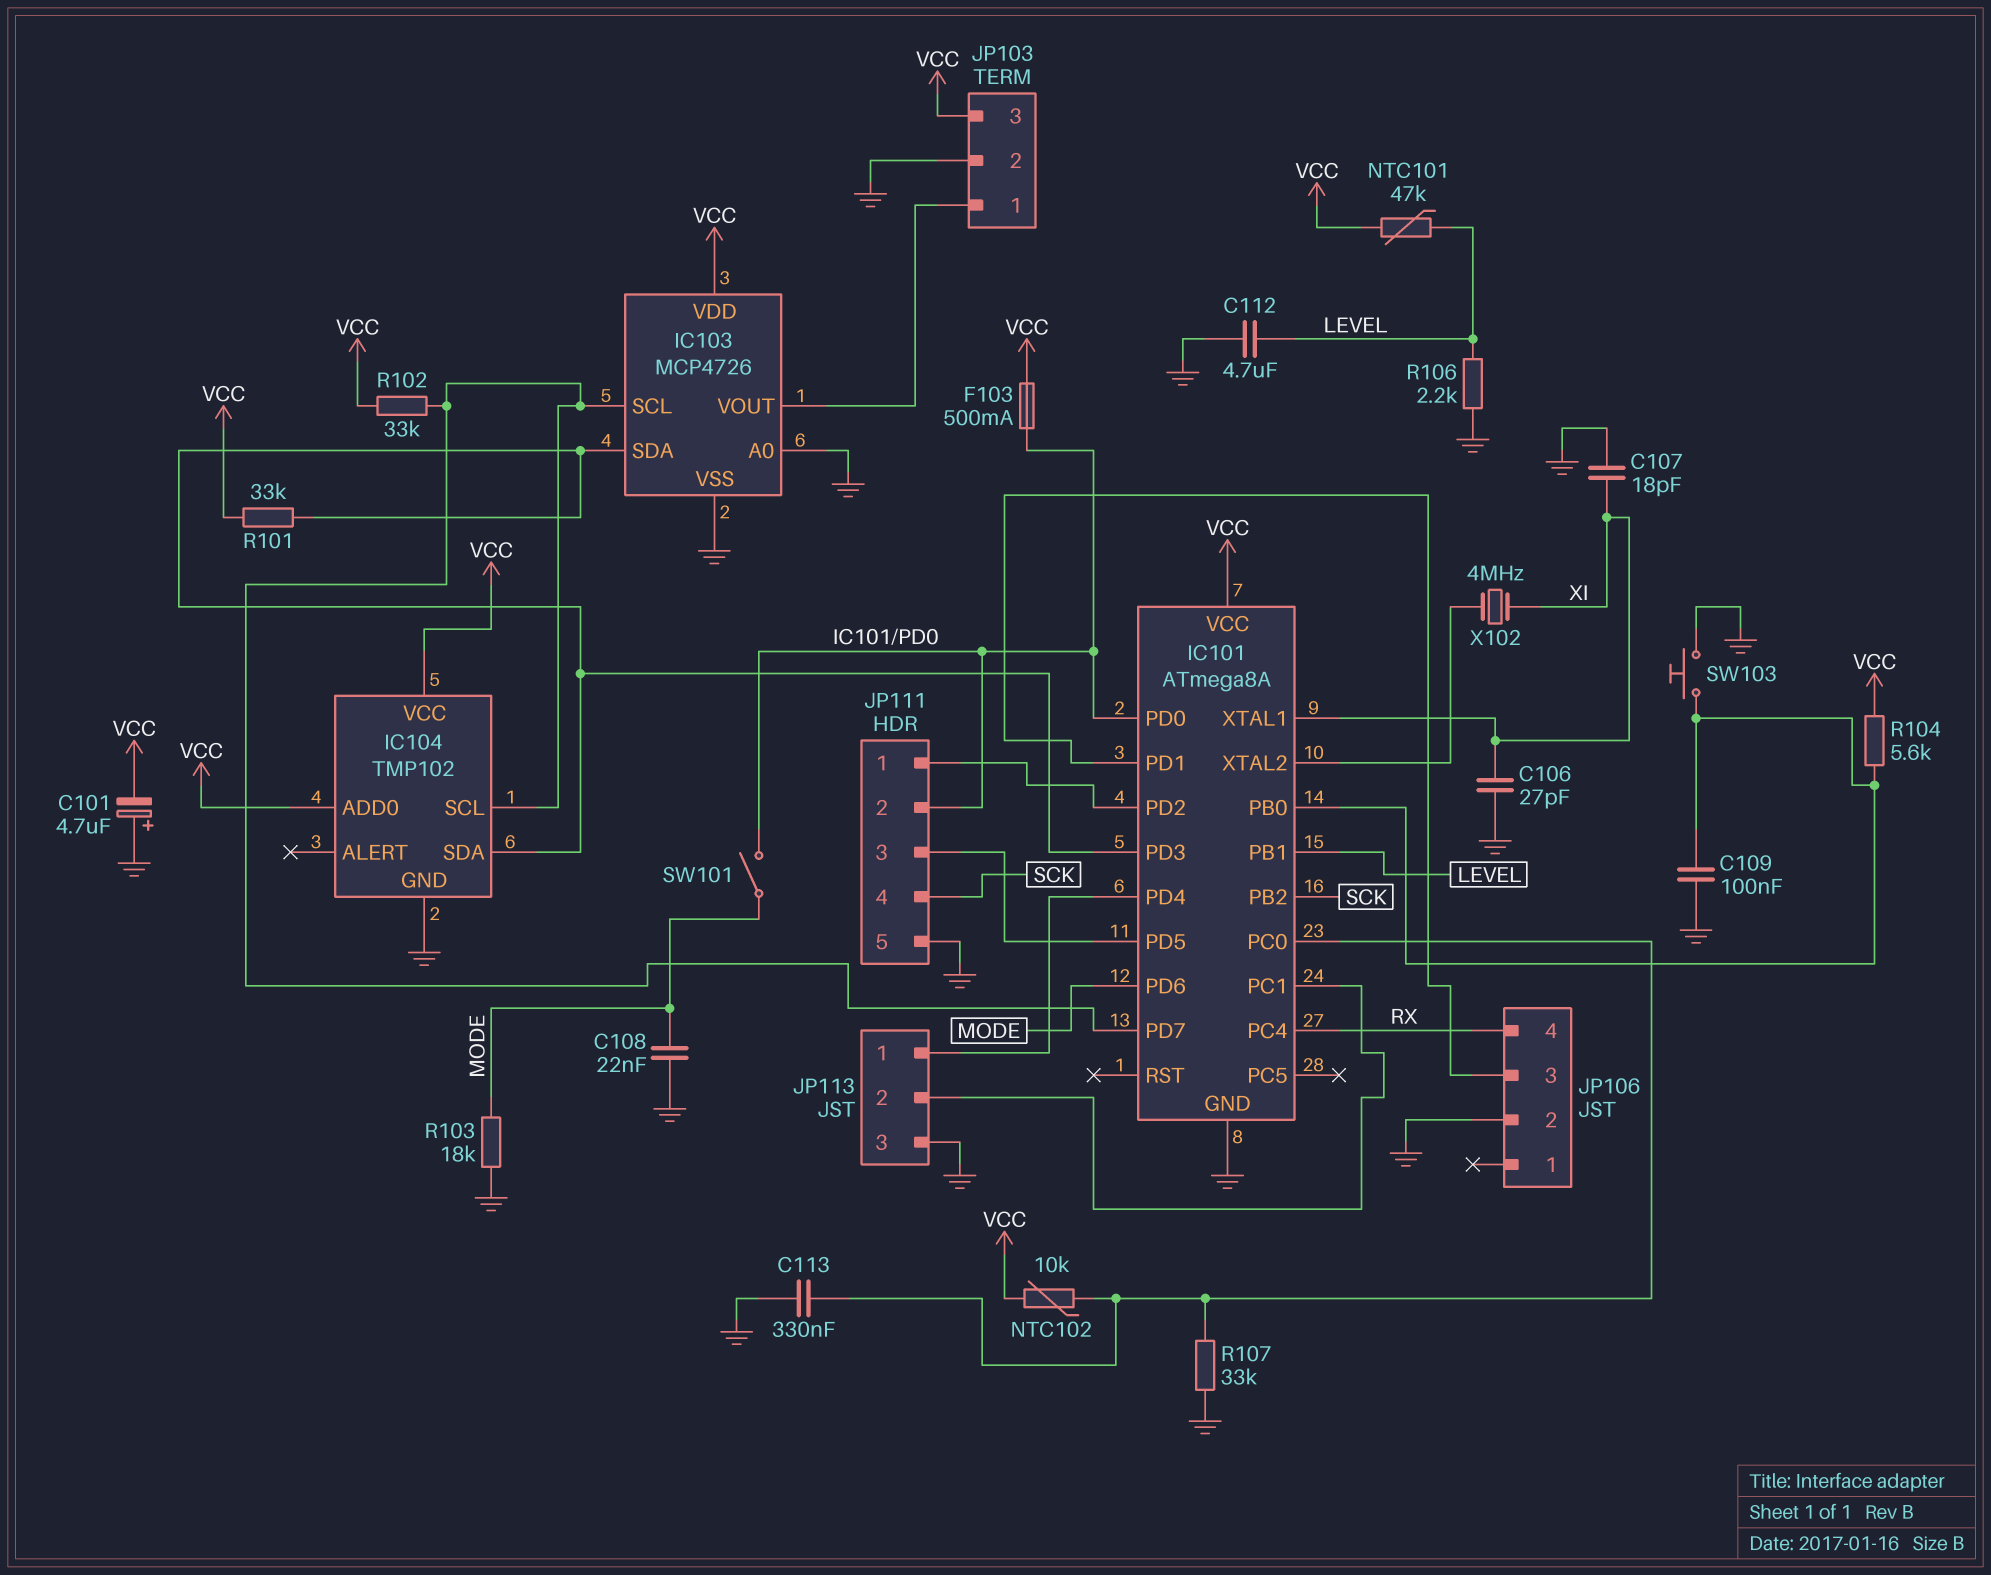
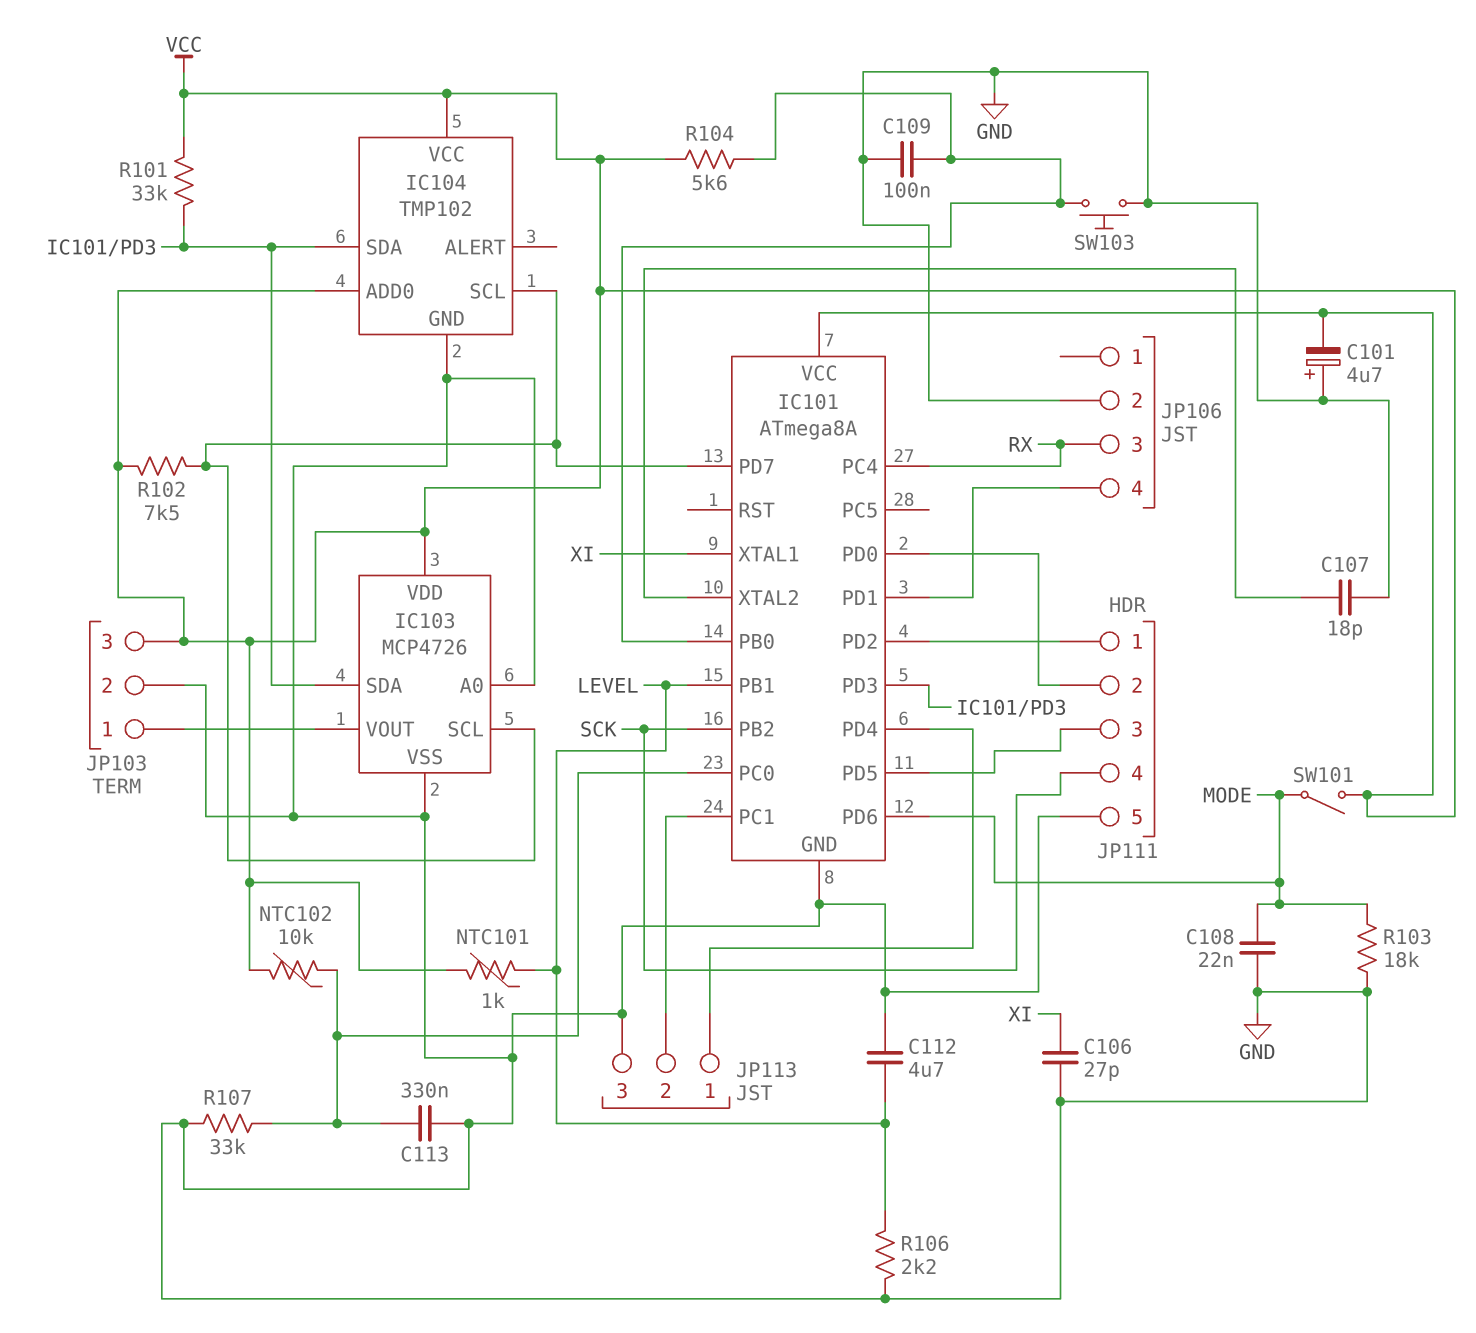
C107: 18pF (GND, XI) -> 18pF (GND, IC101/XTAL2)
F103: 500mA (IC101/PD0, VCC) -> none
JP106 pin 3: IC101/PD1 -> RX
JP106 pin 4: RX -> IC101/PD1
NTC101: 47k (LEVEL, VCC) -> 1k (LEVEL, VCC)
R102: 33k (IC101/PD7, VCC) -> 7.5k (IC101/PD7, VCC)
SW101: switch (IC101/PD0, MODE) -> switch (MODE, VCC)
X102: 4MHz (IC101/XTAL2, XI) -> none

